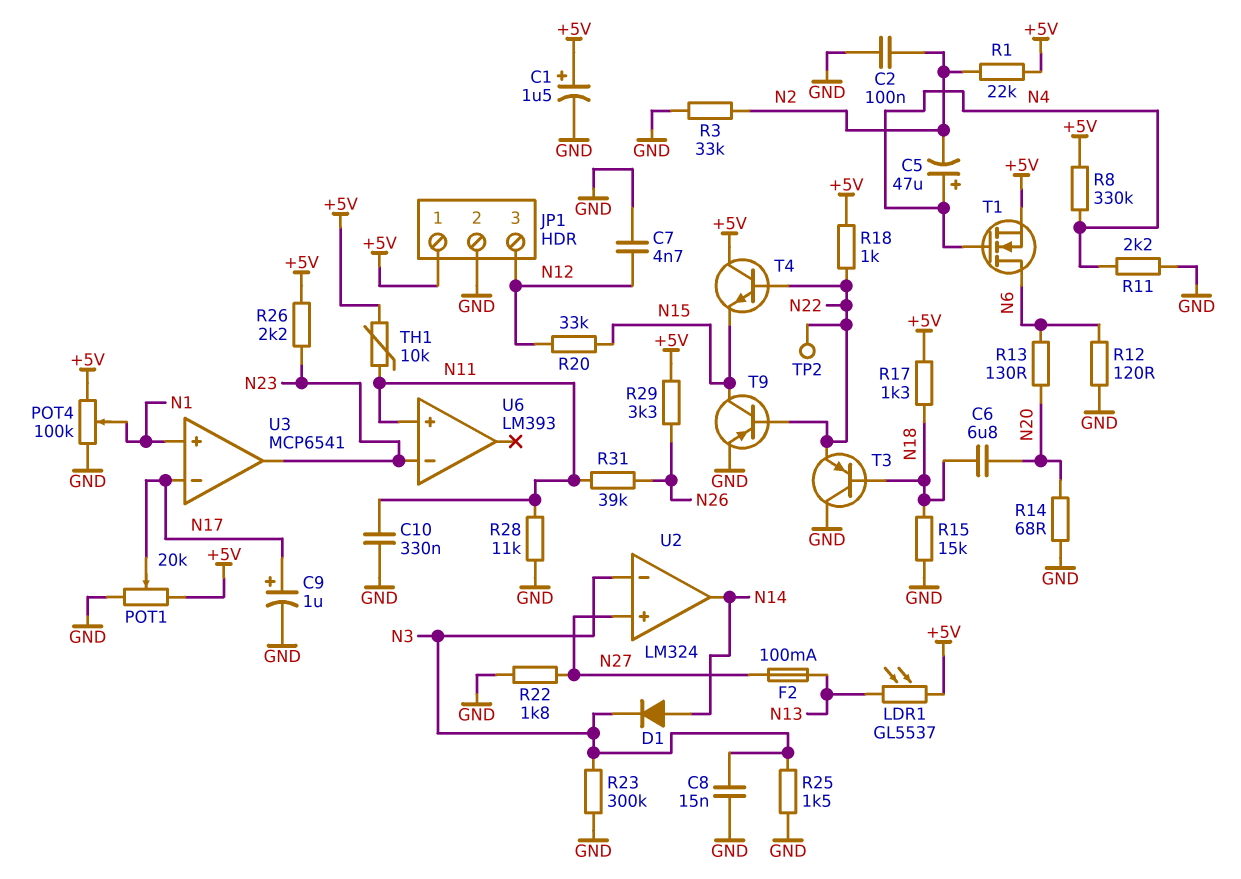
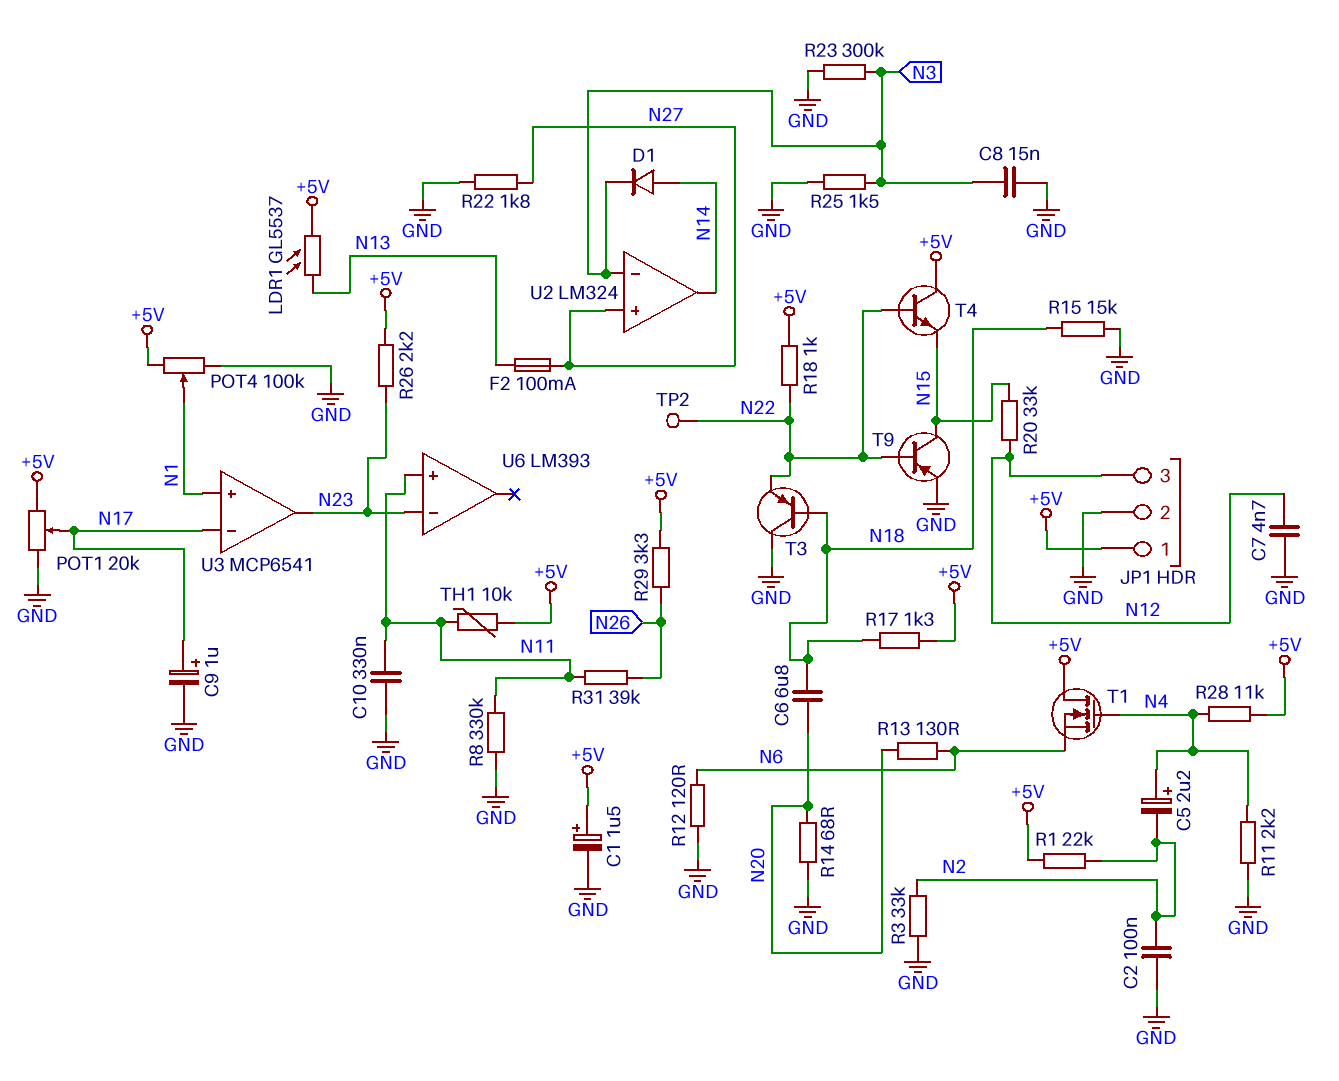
C5: 47uF (plus N4, minus N2) -> 2.2uF (plus N4, minus N2)
R8: 330k (+5V, N4) -> 330k (GND, N11)
R28: 11k (GND, N11) -> 11k (+5V, N4)
T1: NMOS (G N4, D N6, S +5V) -> NMOS (G N4, D +5V, S N6)

